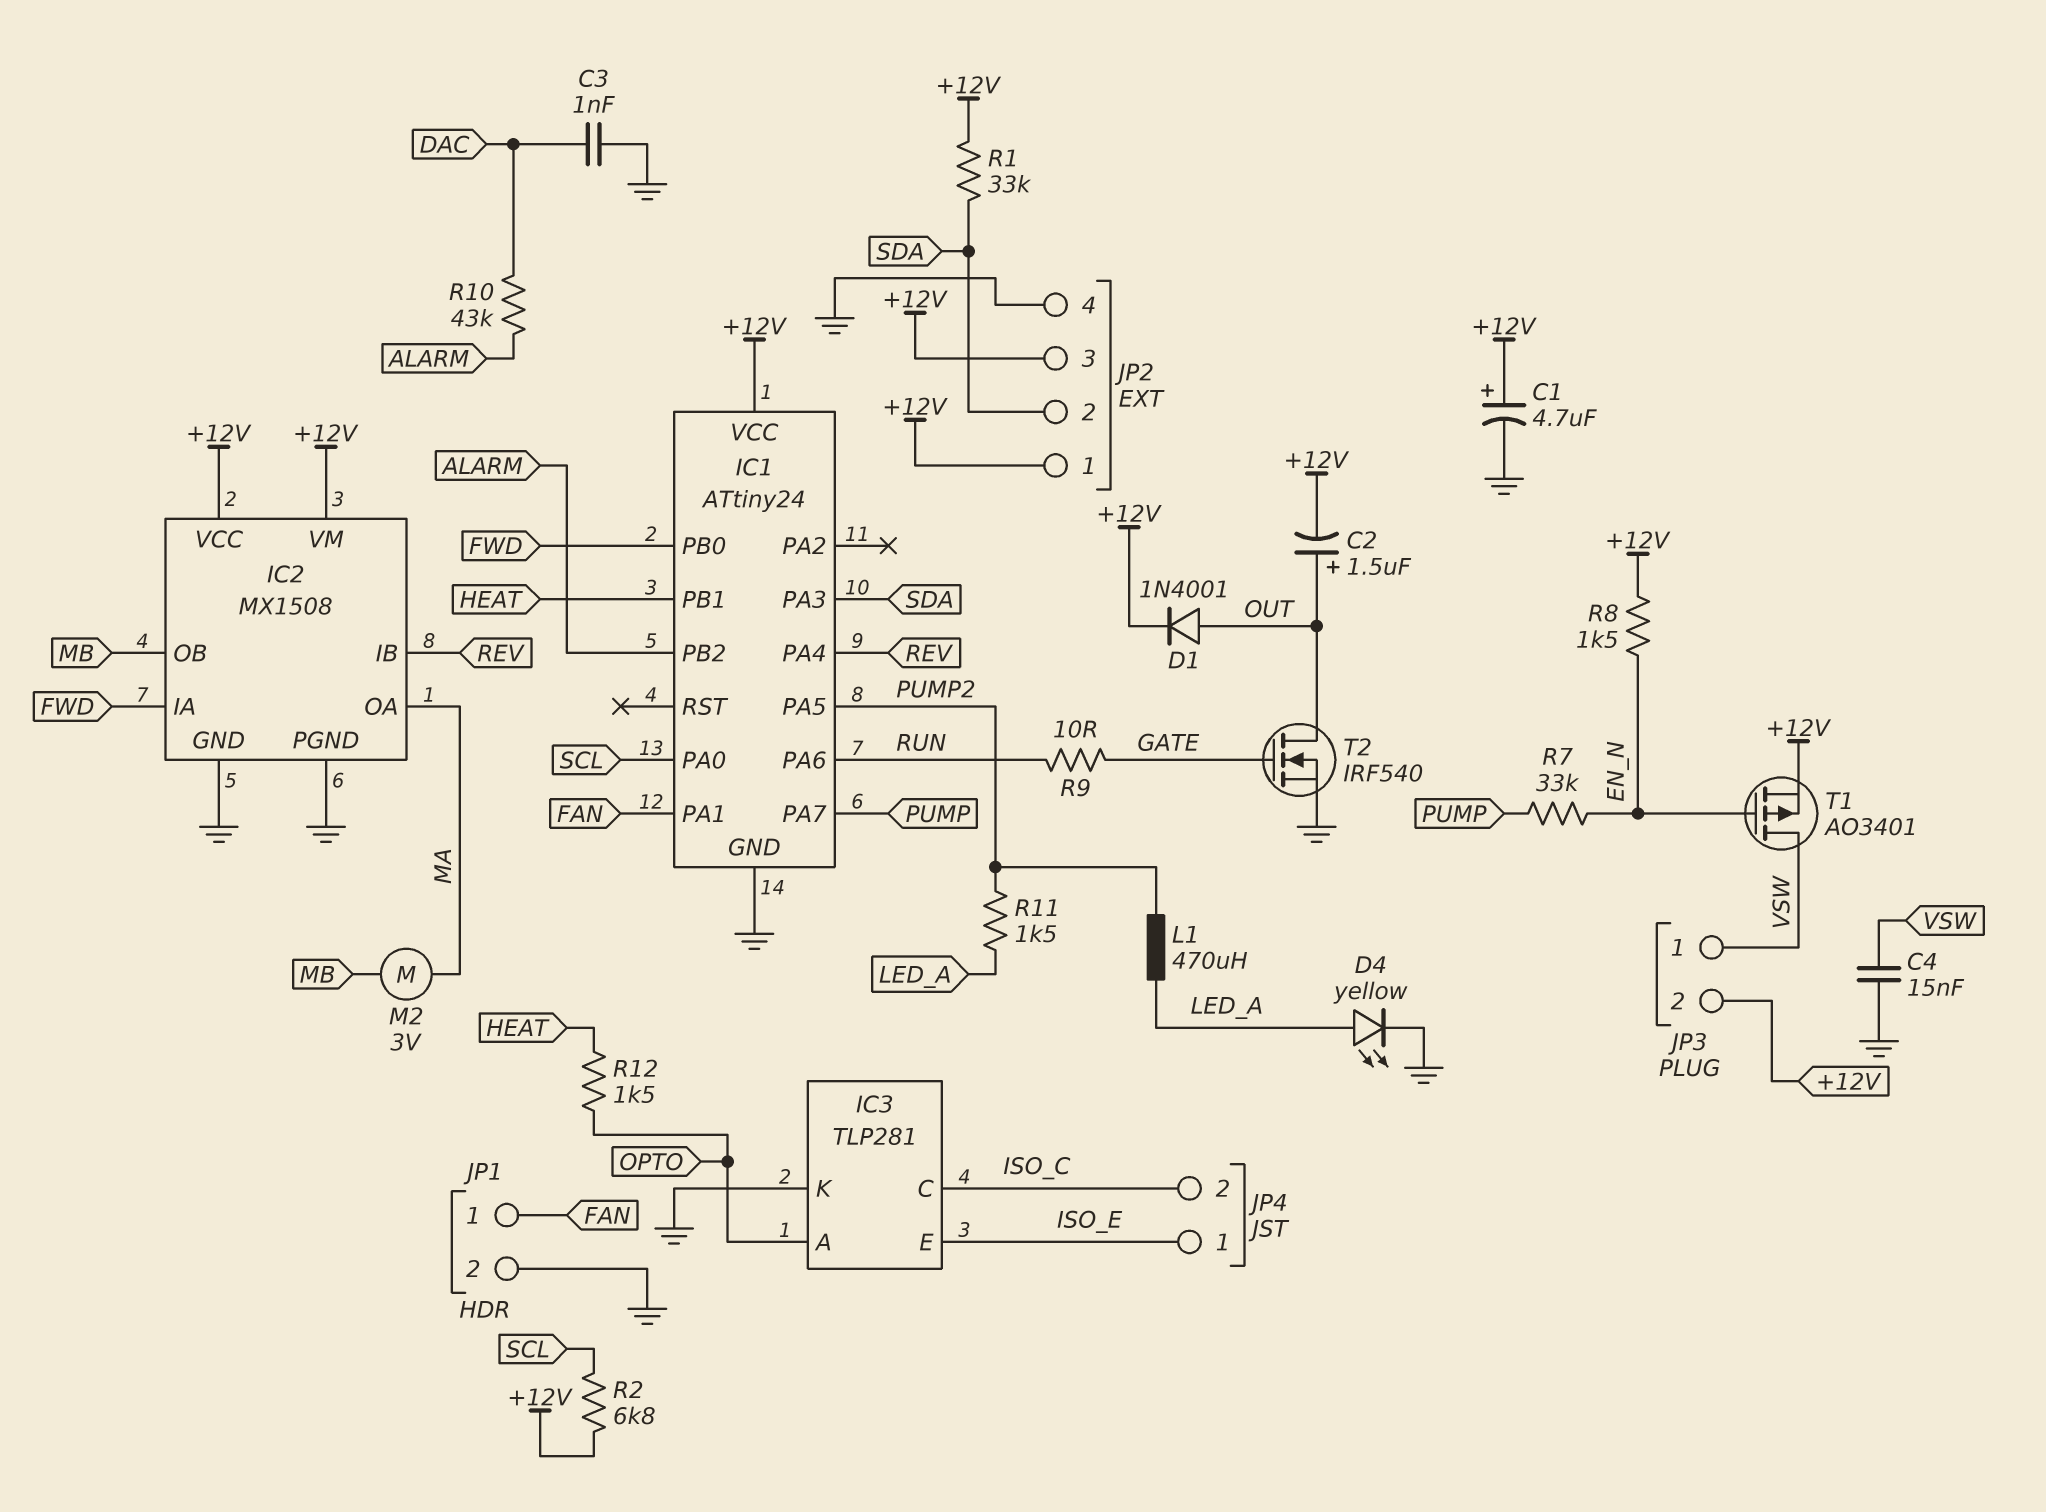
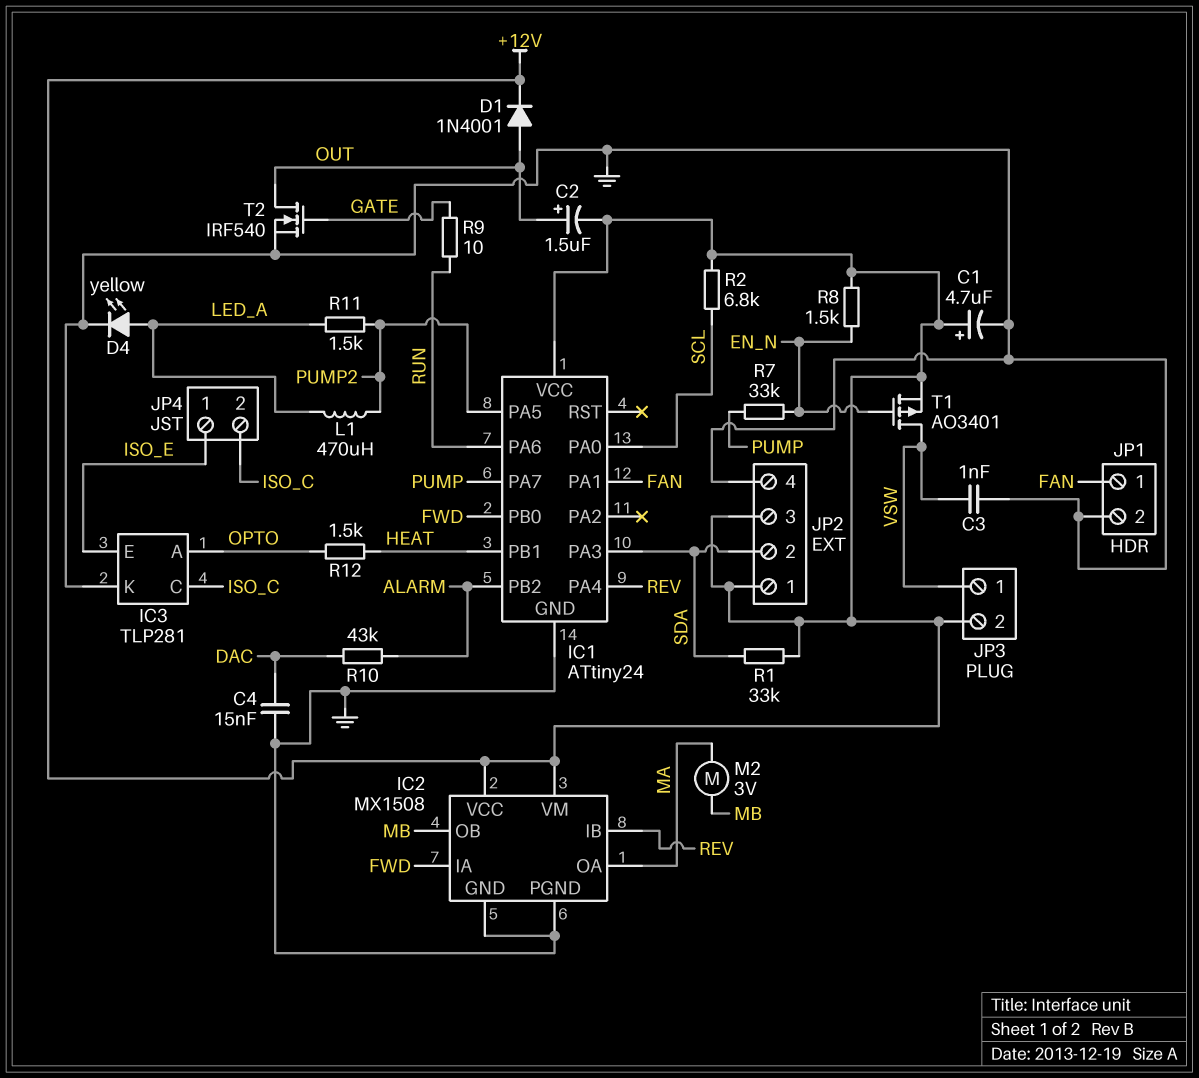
C3: 1nF (DAC, GND) -> 1nF (GND, VSW)
C4: 15nF (GND, VSW) -> 15nF (DAC, GND)

